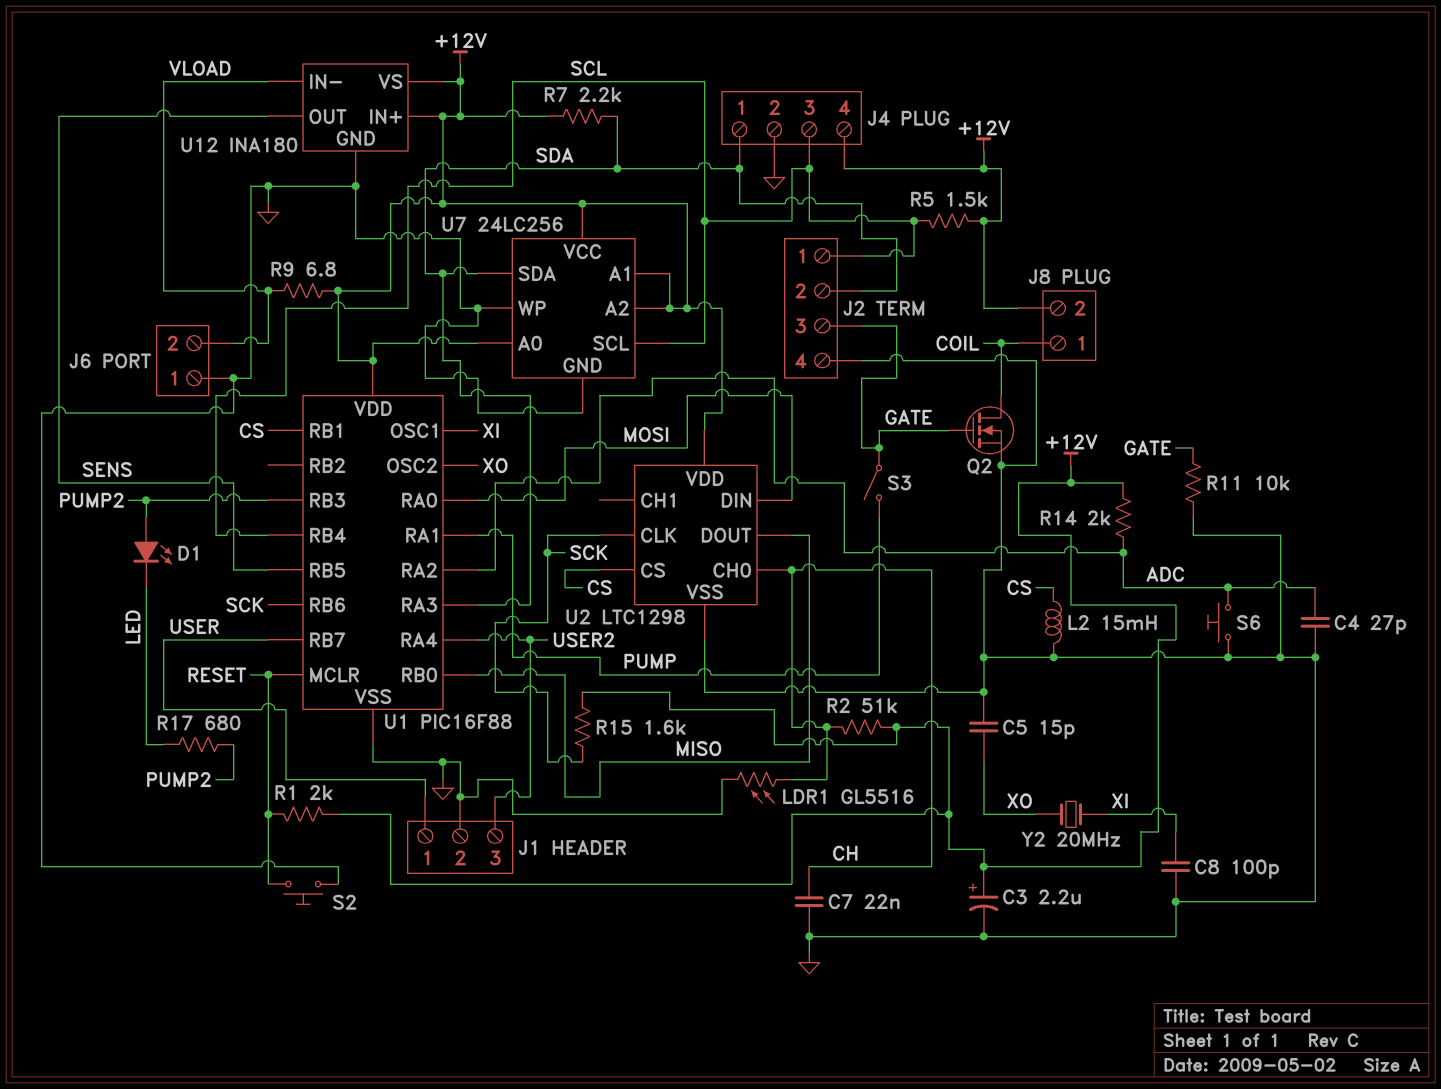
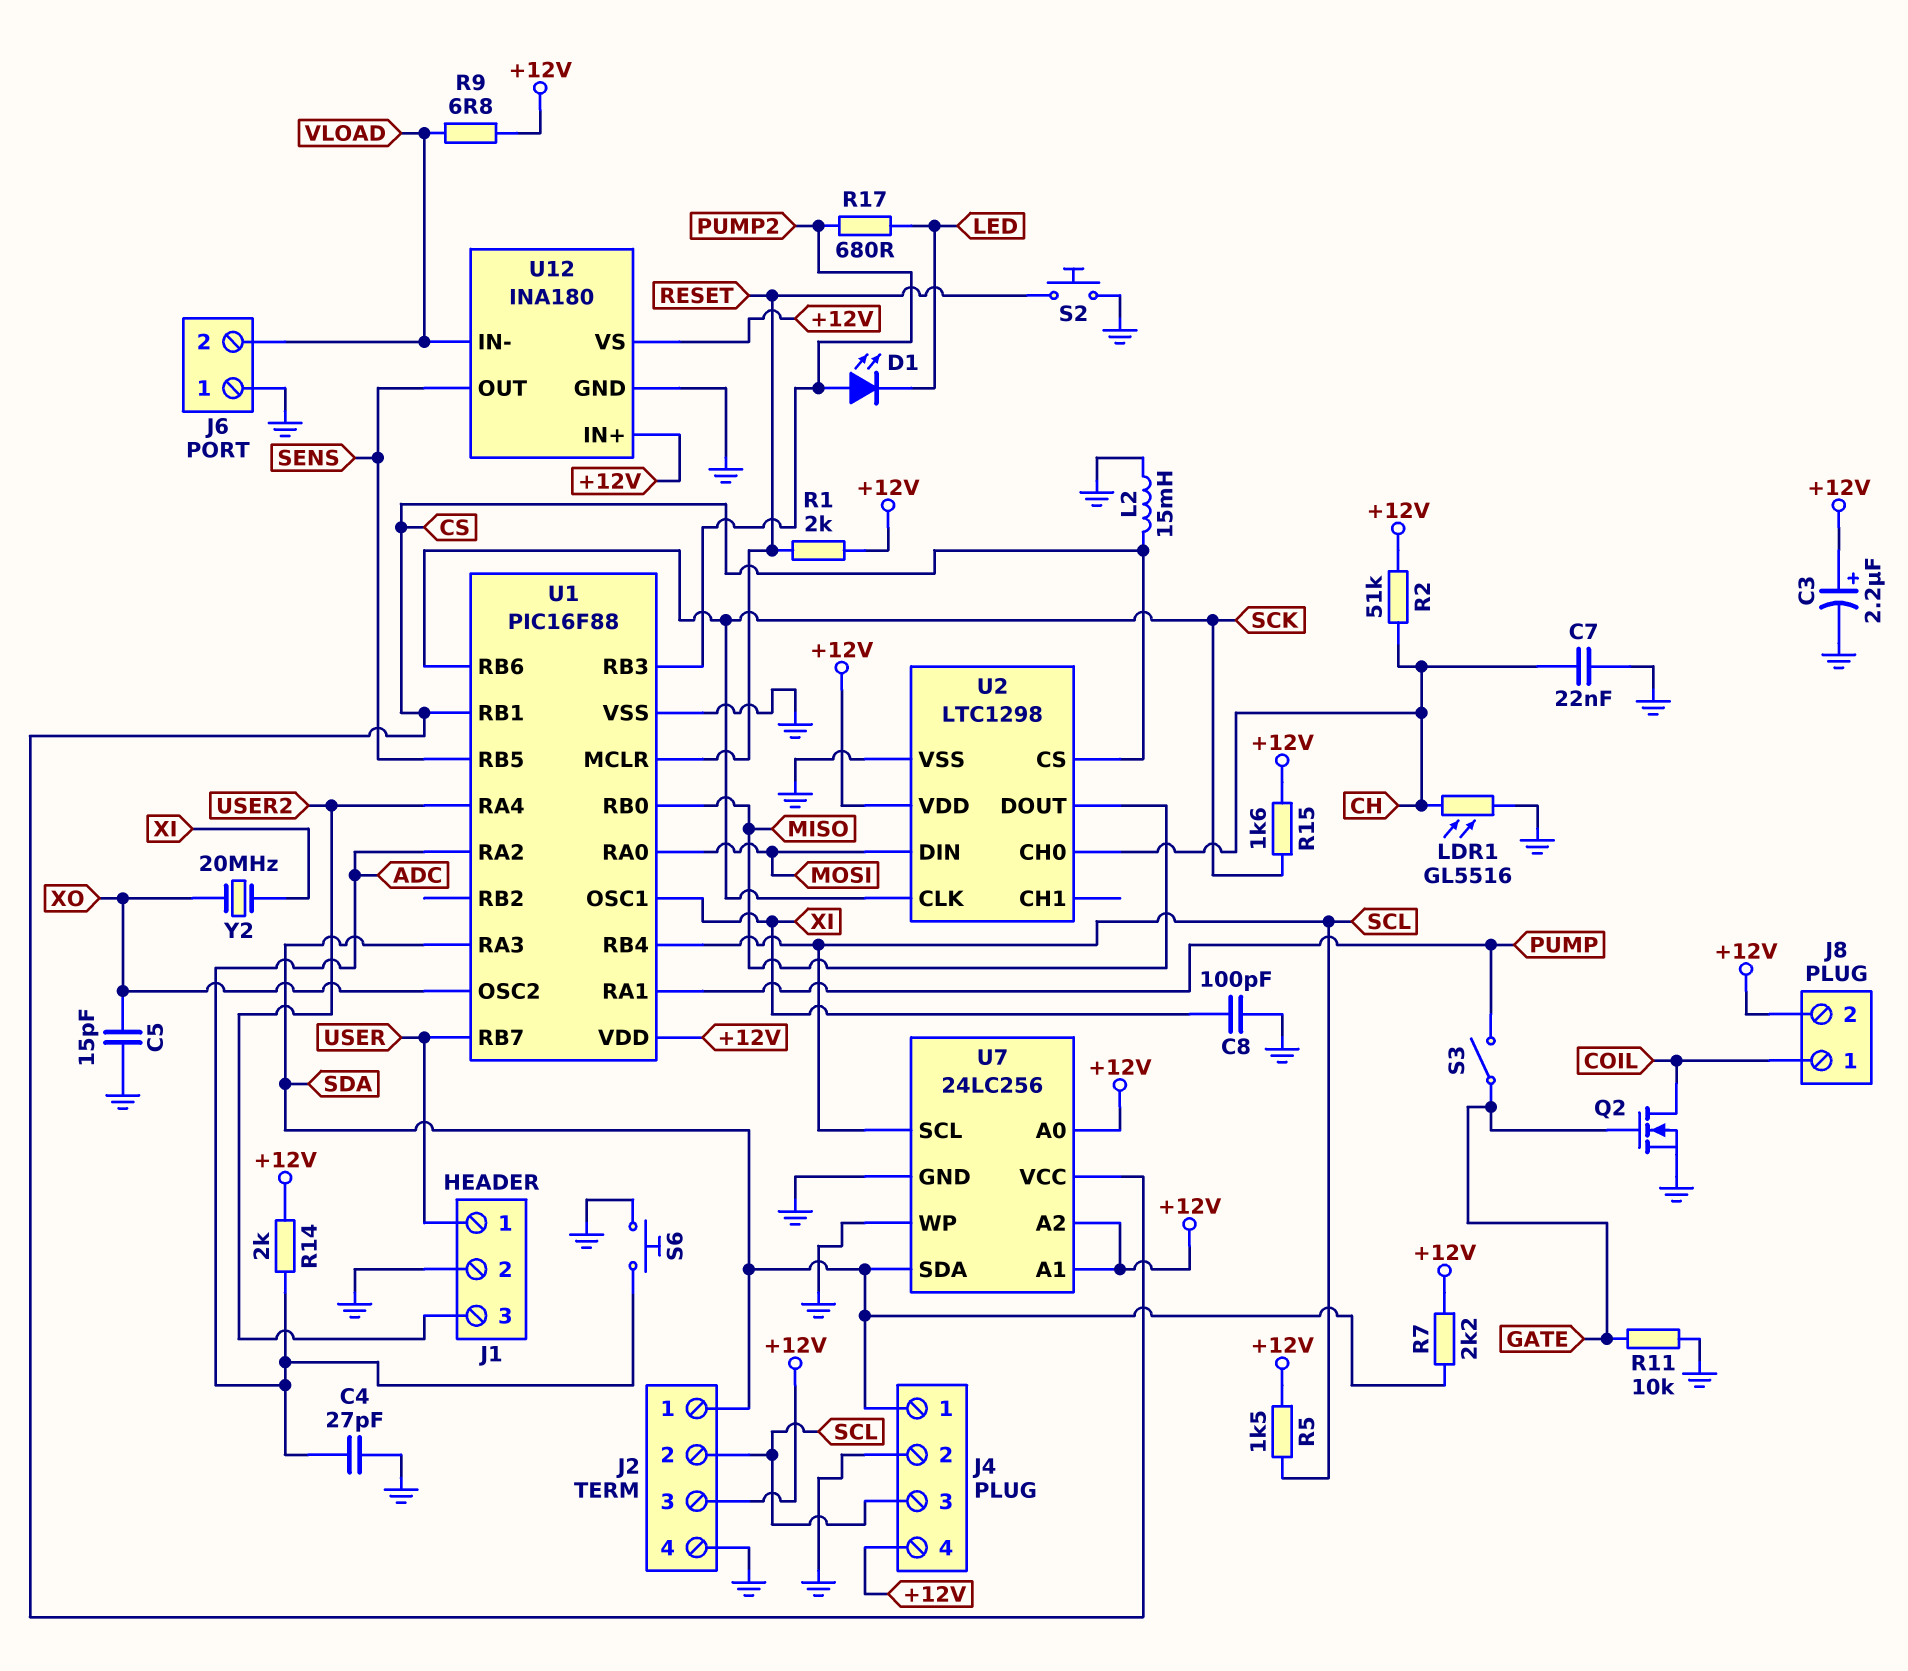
J2 pin 1: SCL -> SDA
J2 pin 2: SDA -> SCL
J2 pin 3: GATE -> +12V
U7 pin VCC: +12V -> CS

